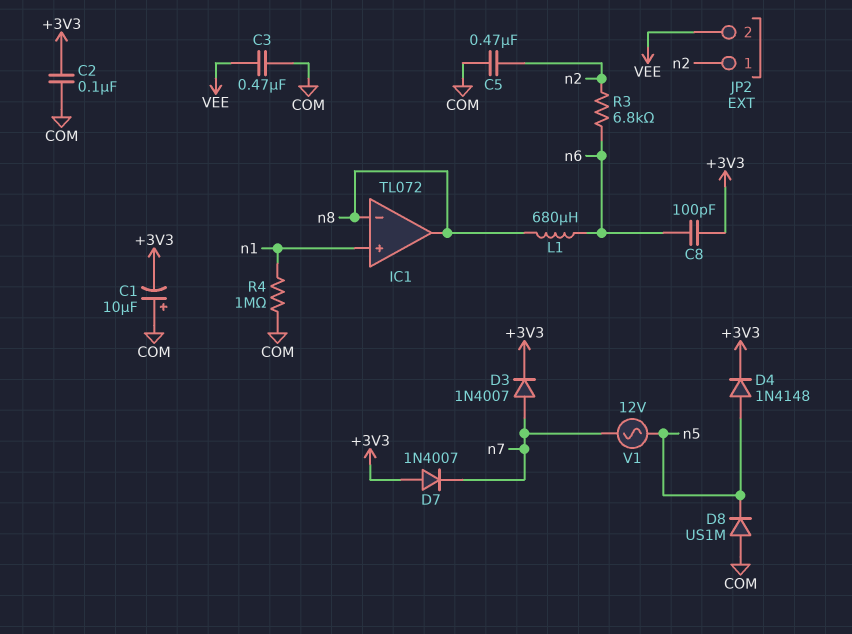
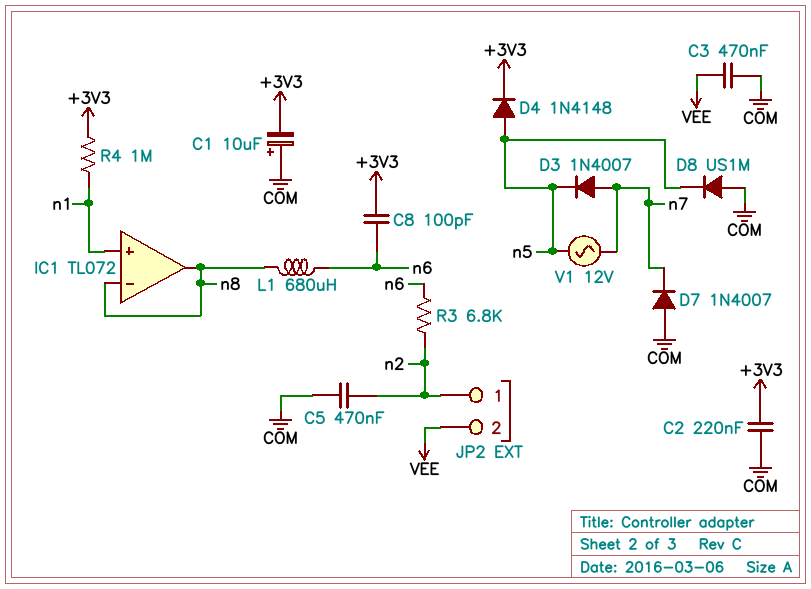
C2: 100nF (+3V3, COM) -> 220nF (+3V3, COM)
D3: diode 1N4007 (A n7, K +3V3) -> diode 1N4007 (A n7, K n5)
D7: diode 1N4007 (A +3V3, K n7) -> diode 1N4007 (A COM, K n7)
R4: 1M (COM, n1) -> 1M (+3V3, n1)

